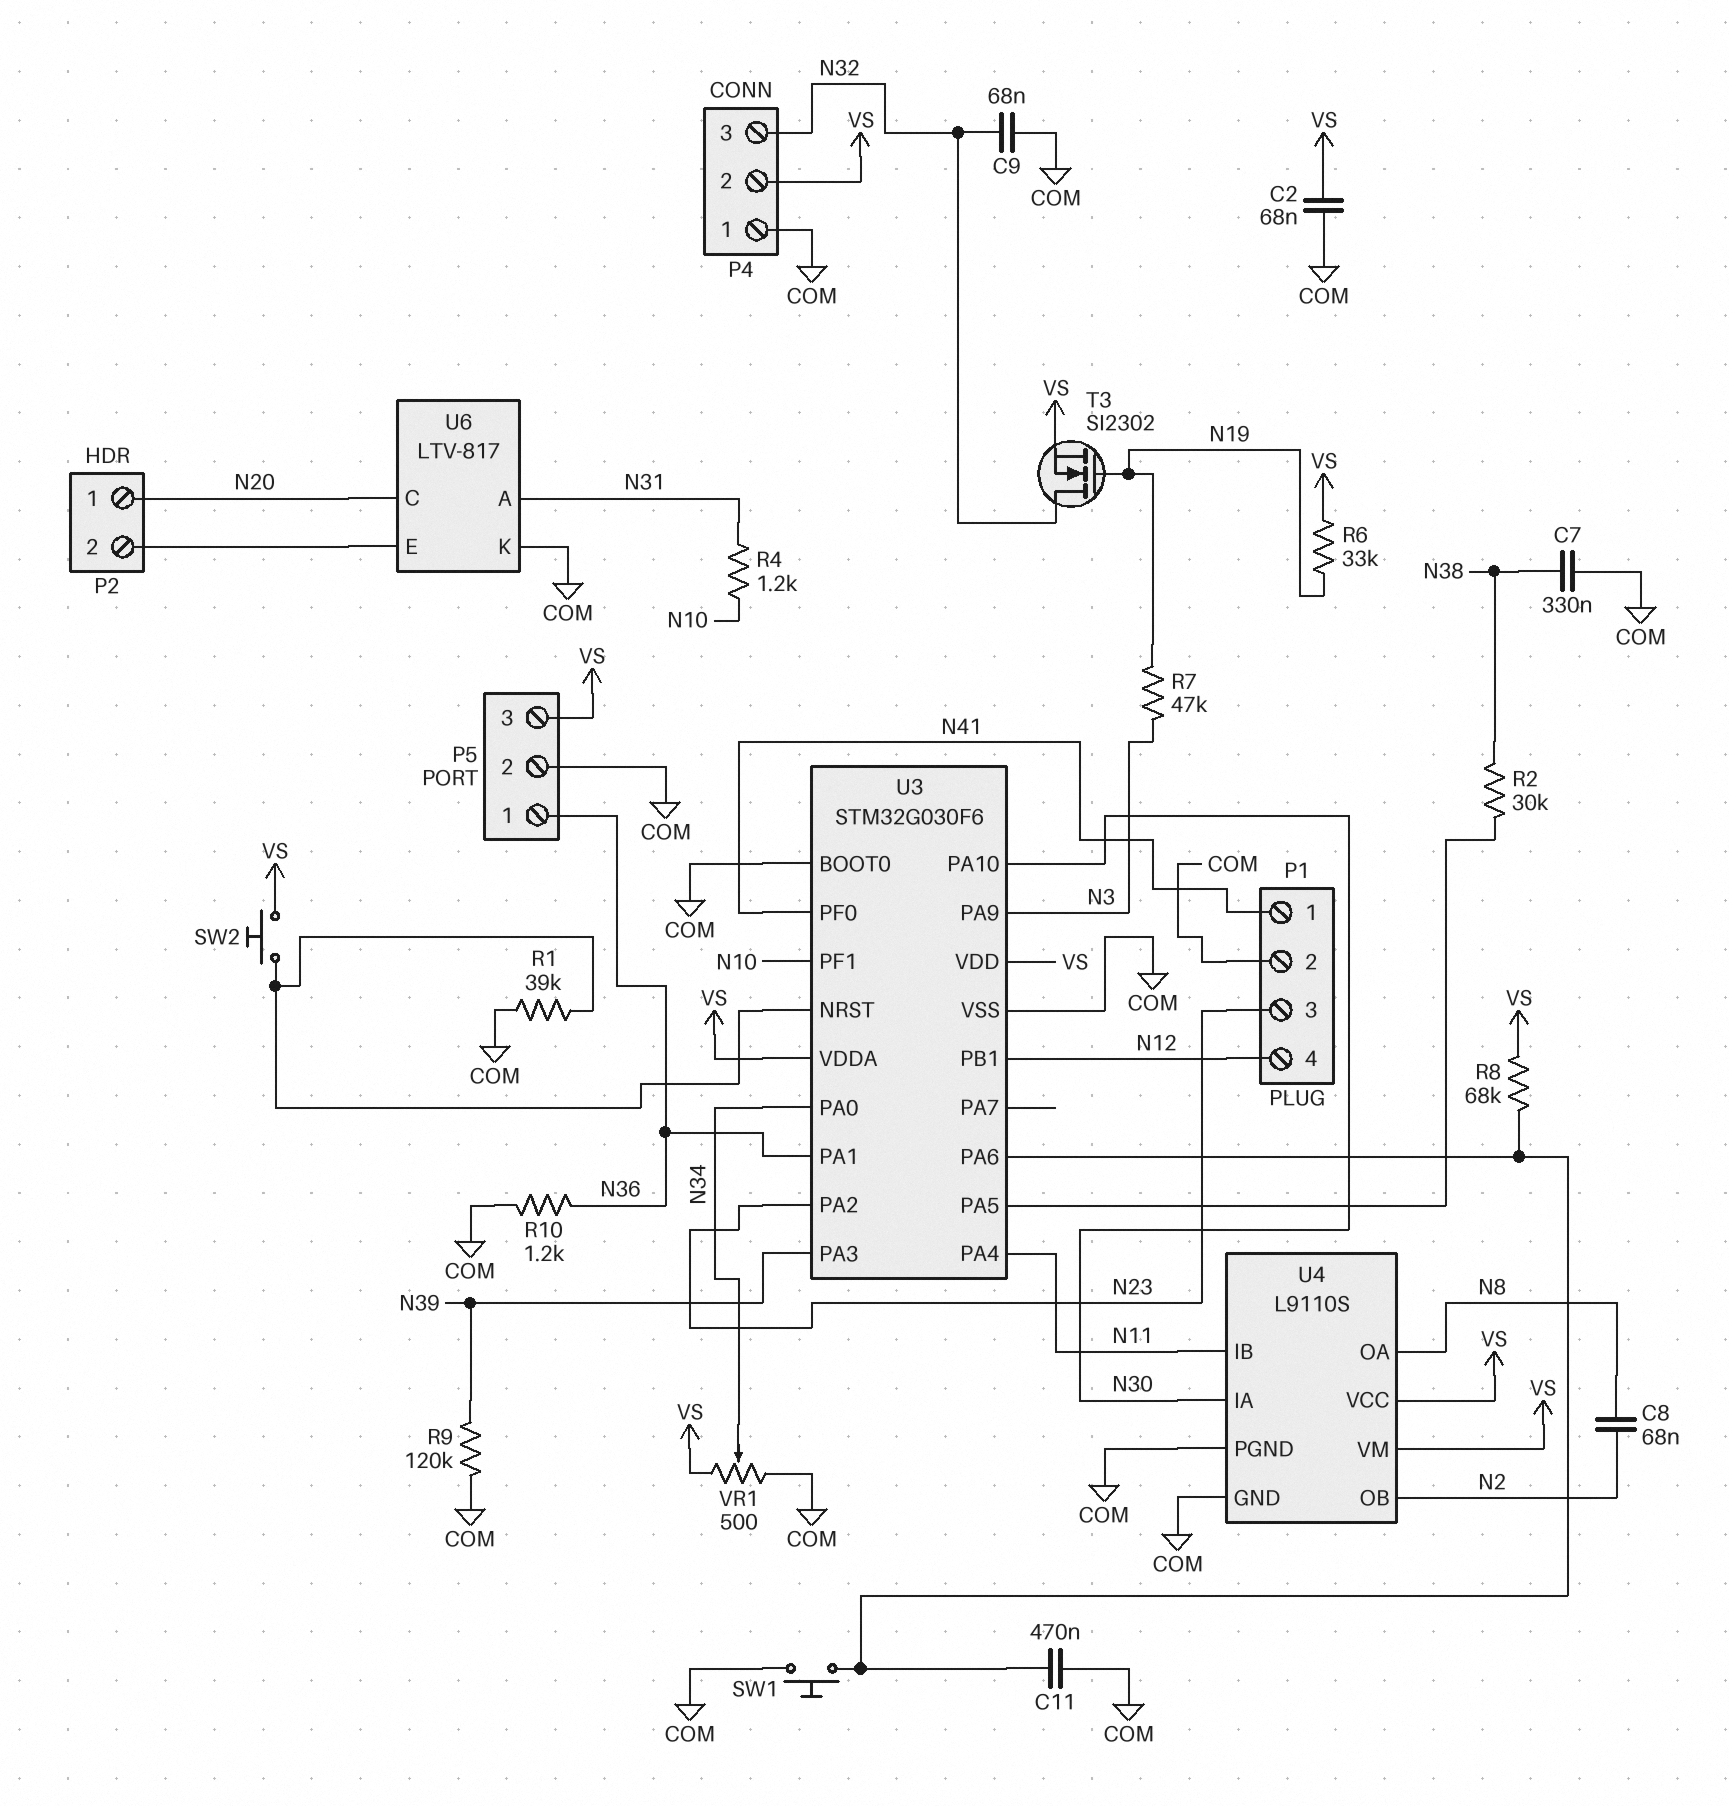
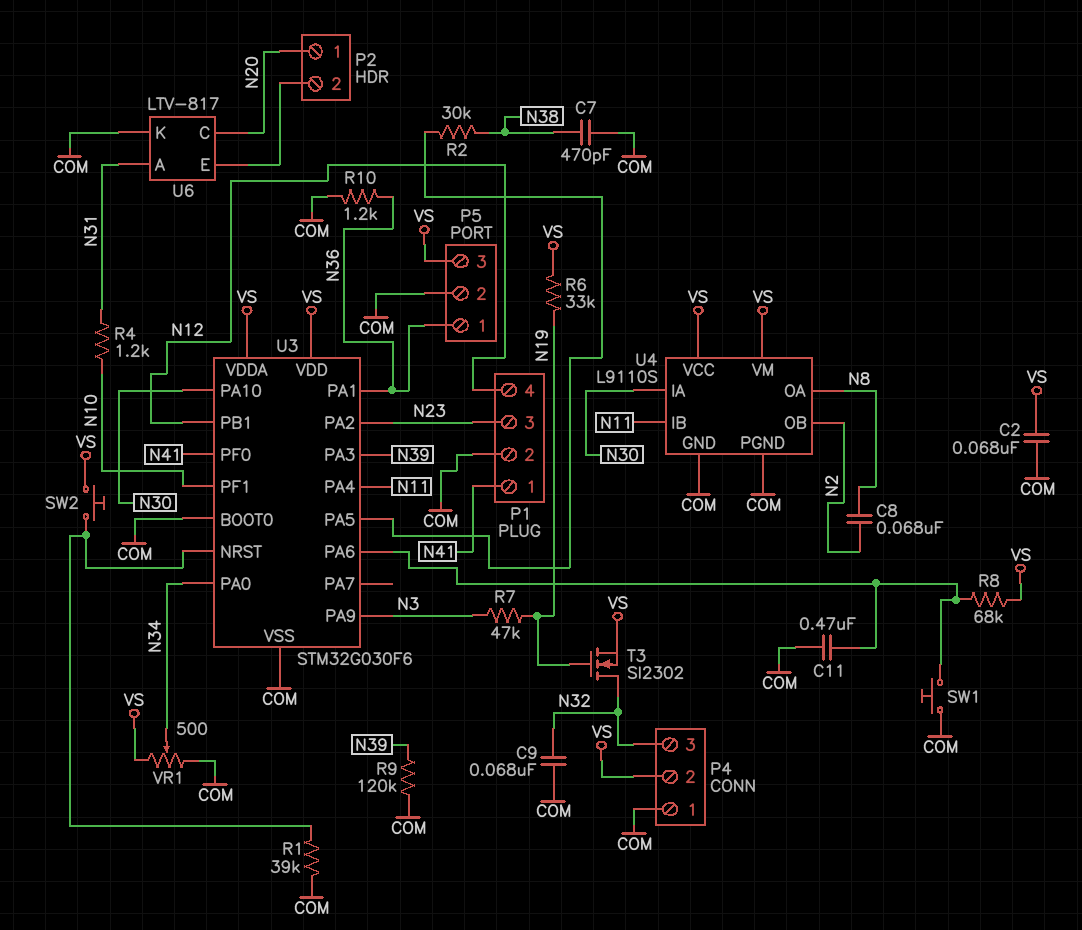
C7: 330nF (COM, N38) -> 470pF (COM, N38)

